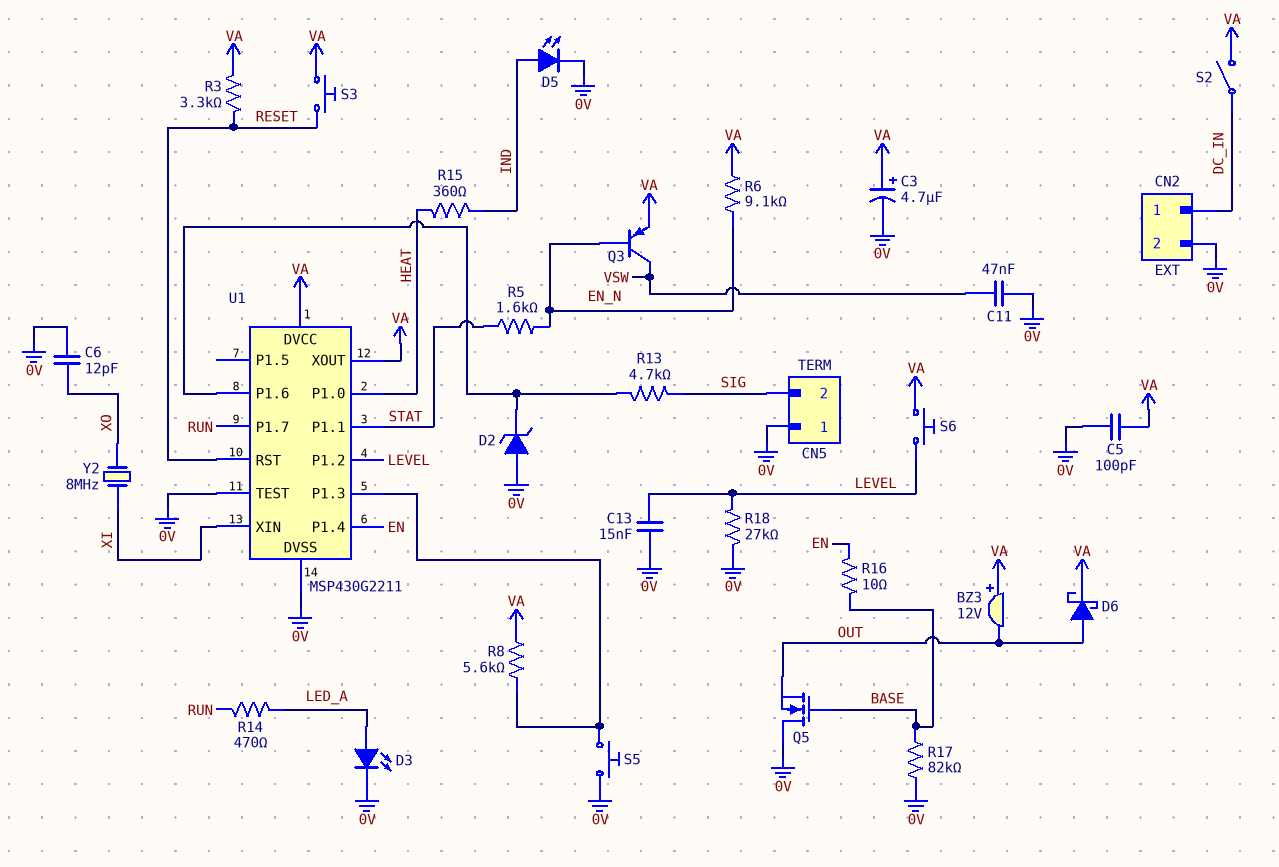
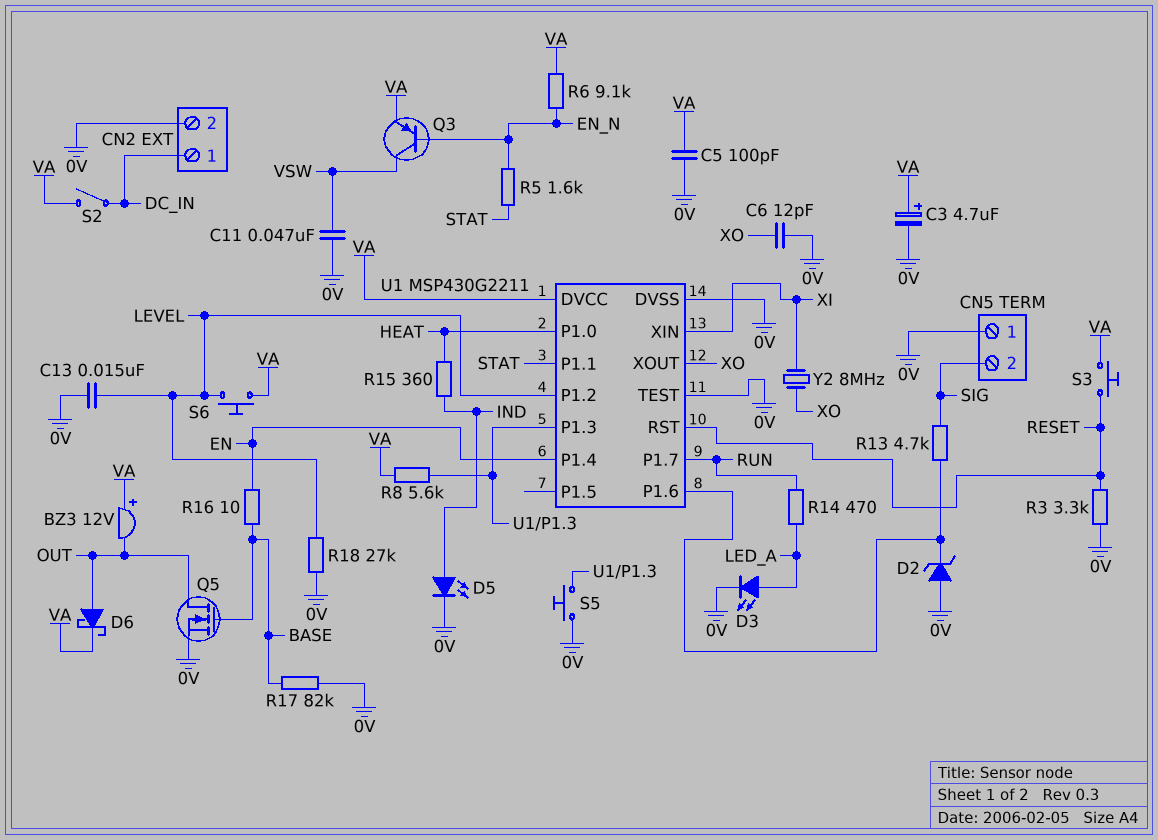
Q5: NMOS (G BASE, D 0V, S OUT) -> NMOS (G BASE, D OUT, S 0V)
R3: 3.3k (RESET, VA) -> 3.3k (0V, RESET)
U1 pin XOUT: VA -> XO

